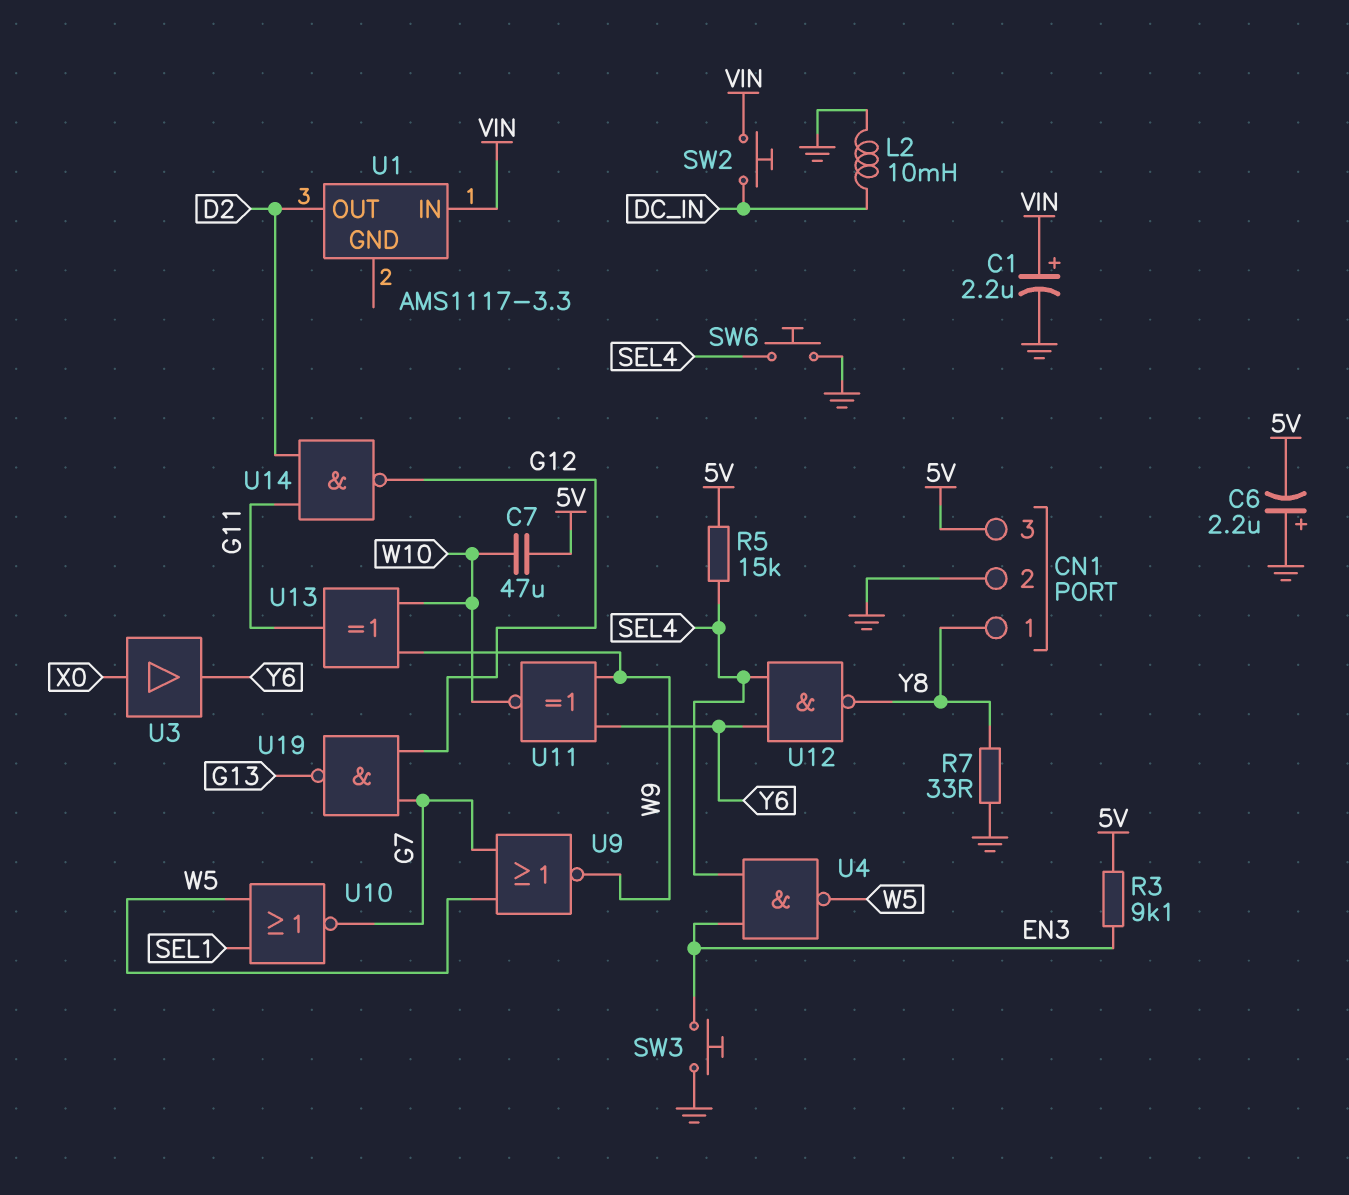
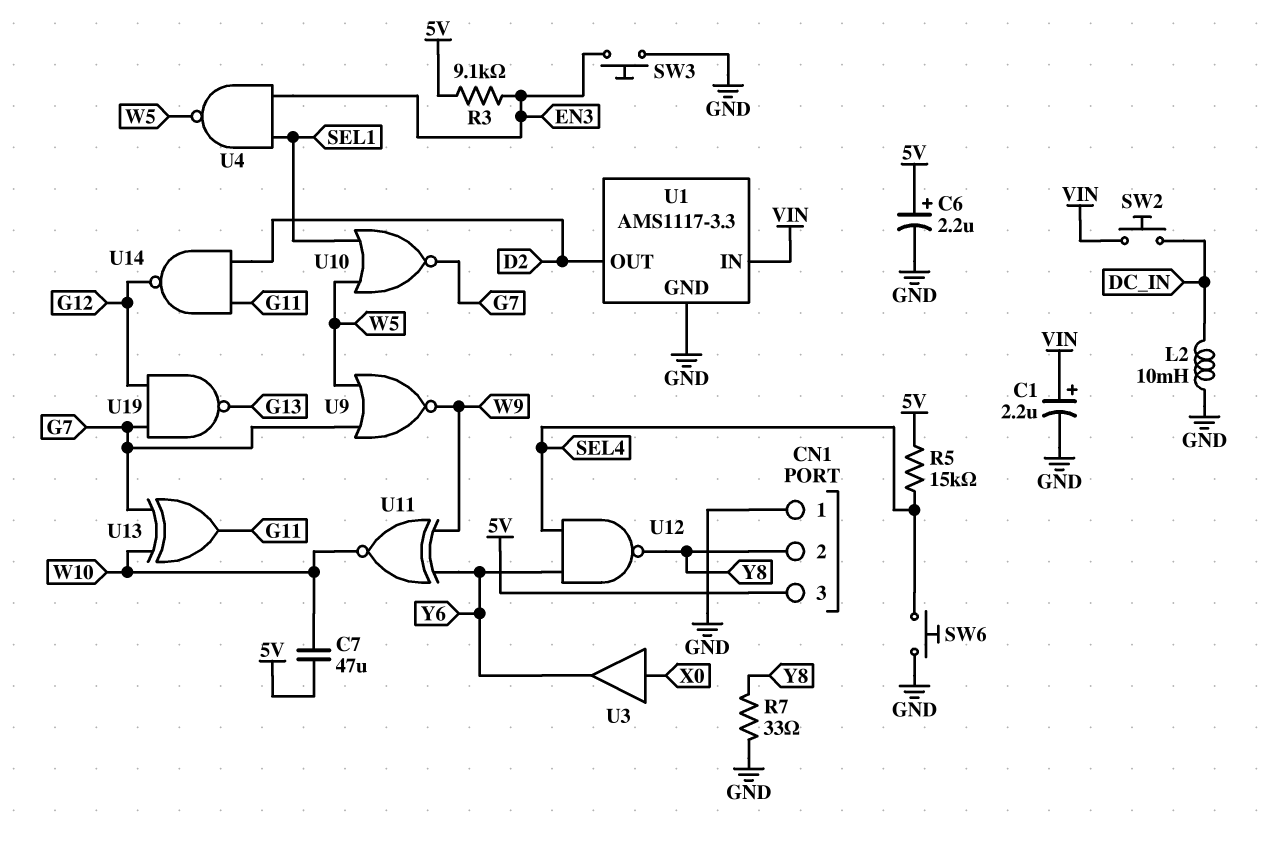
C6: 2.2uF (plus GND, minus 5V) -> 2.2uF (plus 5V, minus GND)
CN1 pin 1: Y8 -> GND
CN1 pin 2: GND -> Y8
U1 pin GND: none -> GND
U4: NAND (in EN3, in SEL4, out W5) -> NAND (in EN3, in SEL1, out W5)
U13: XOR (in W9, in W10, out G11) -> XOR (in G7, in W10, out G11)

